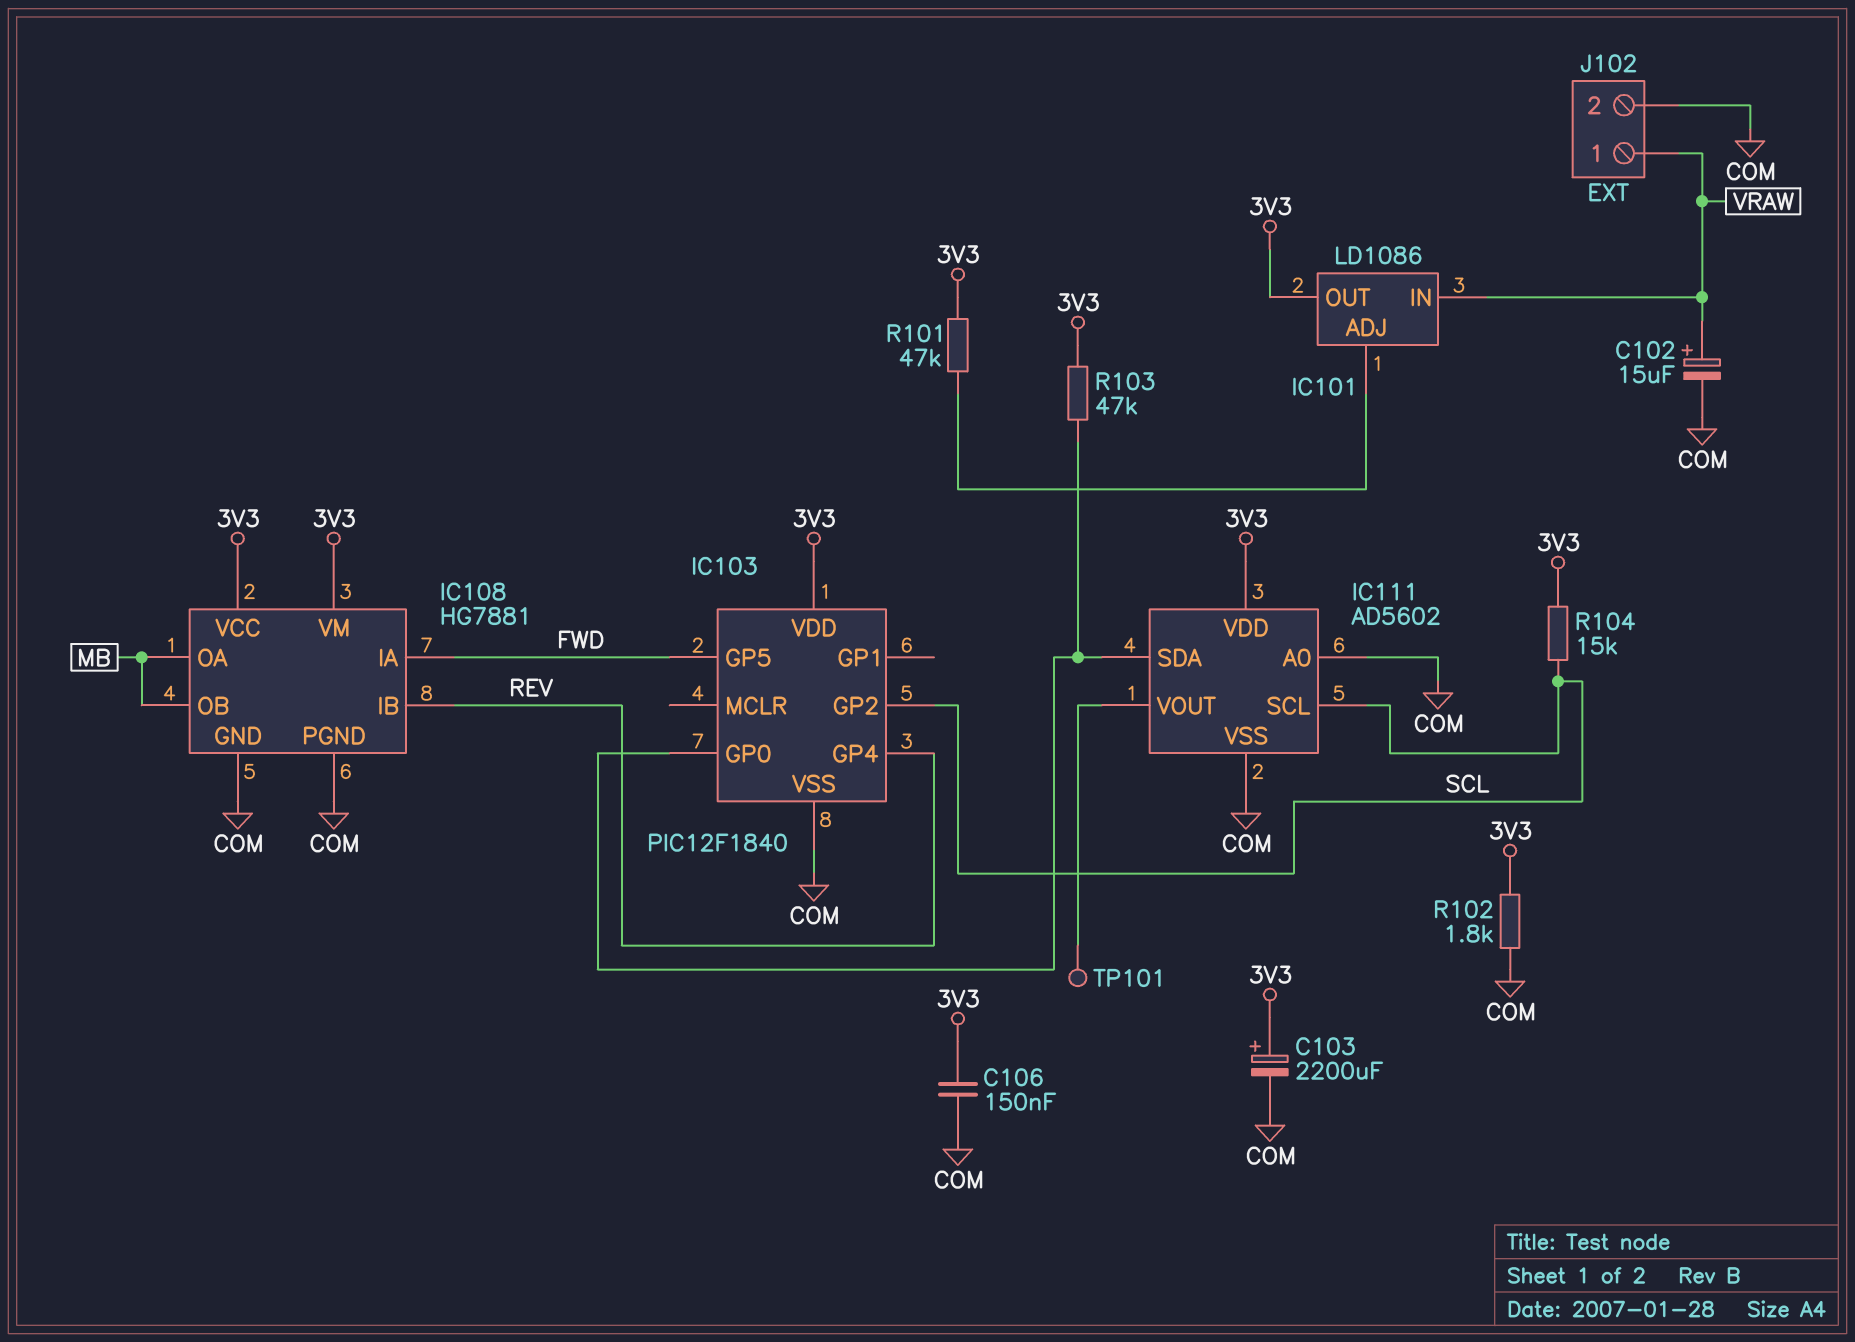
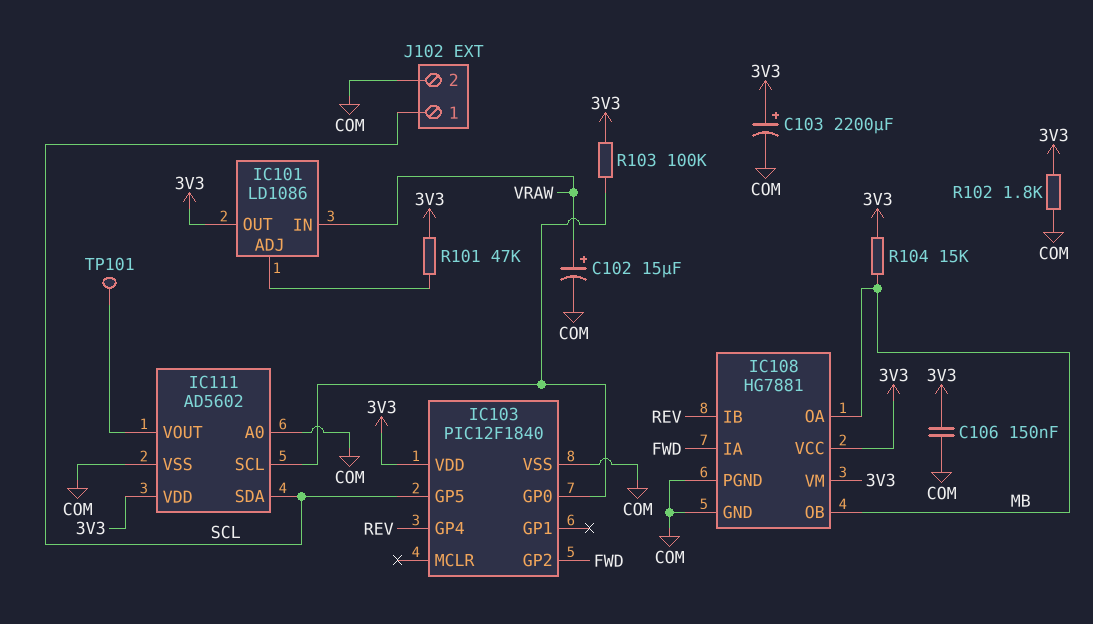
IC103 pin GP2: SCL -> FWD
IC103 pin GP5: FWD -> SCL
IC111 pin SCL: SCL -> IC103/GP0
IC111 pin SDA: IC103/GP0 -> SCL
J102 pin 1: VRAW -> SCL
R103: 47k (3V3, IC103/GP0) -> 100k (3V3, IC103/GP0)
R104: 15k (3V3, SCL) -> 15k (3V3, MB)

